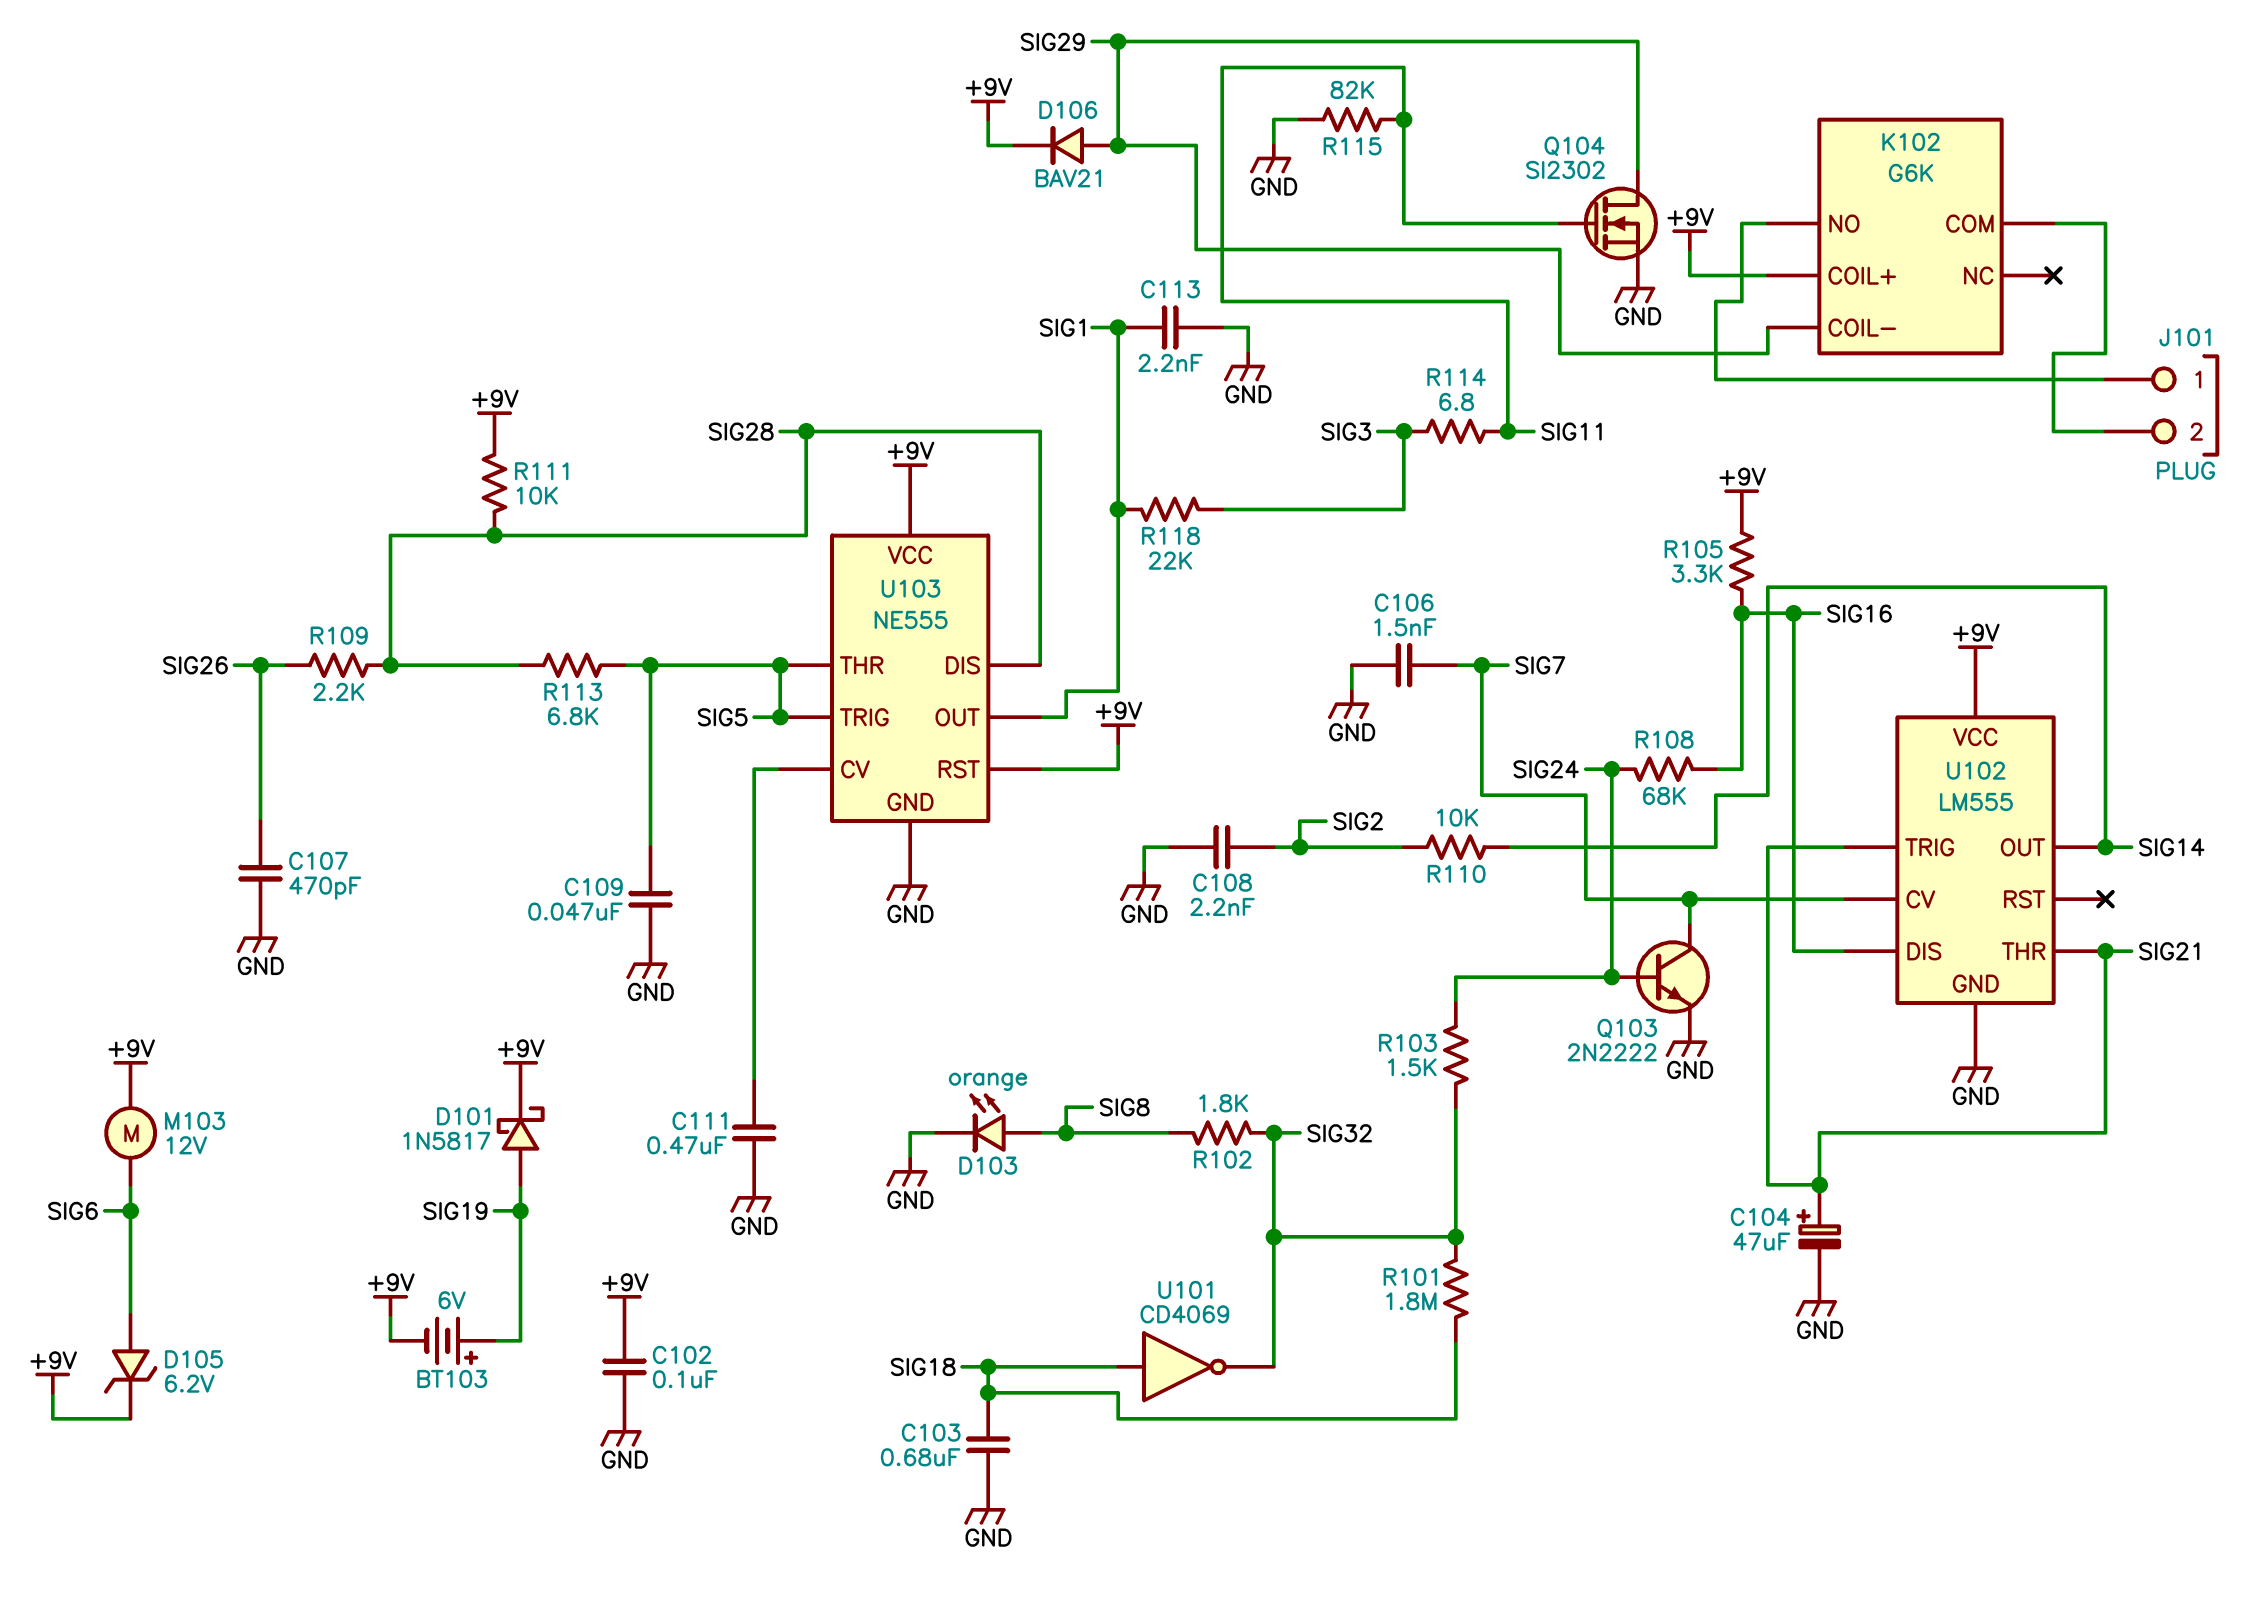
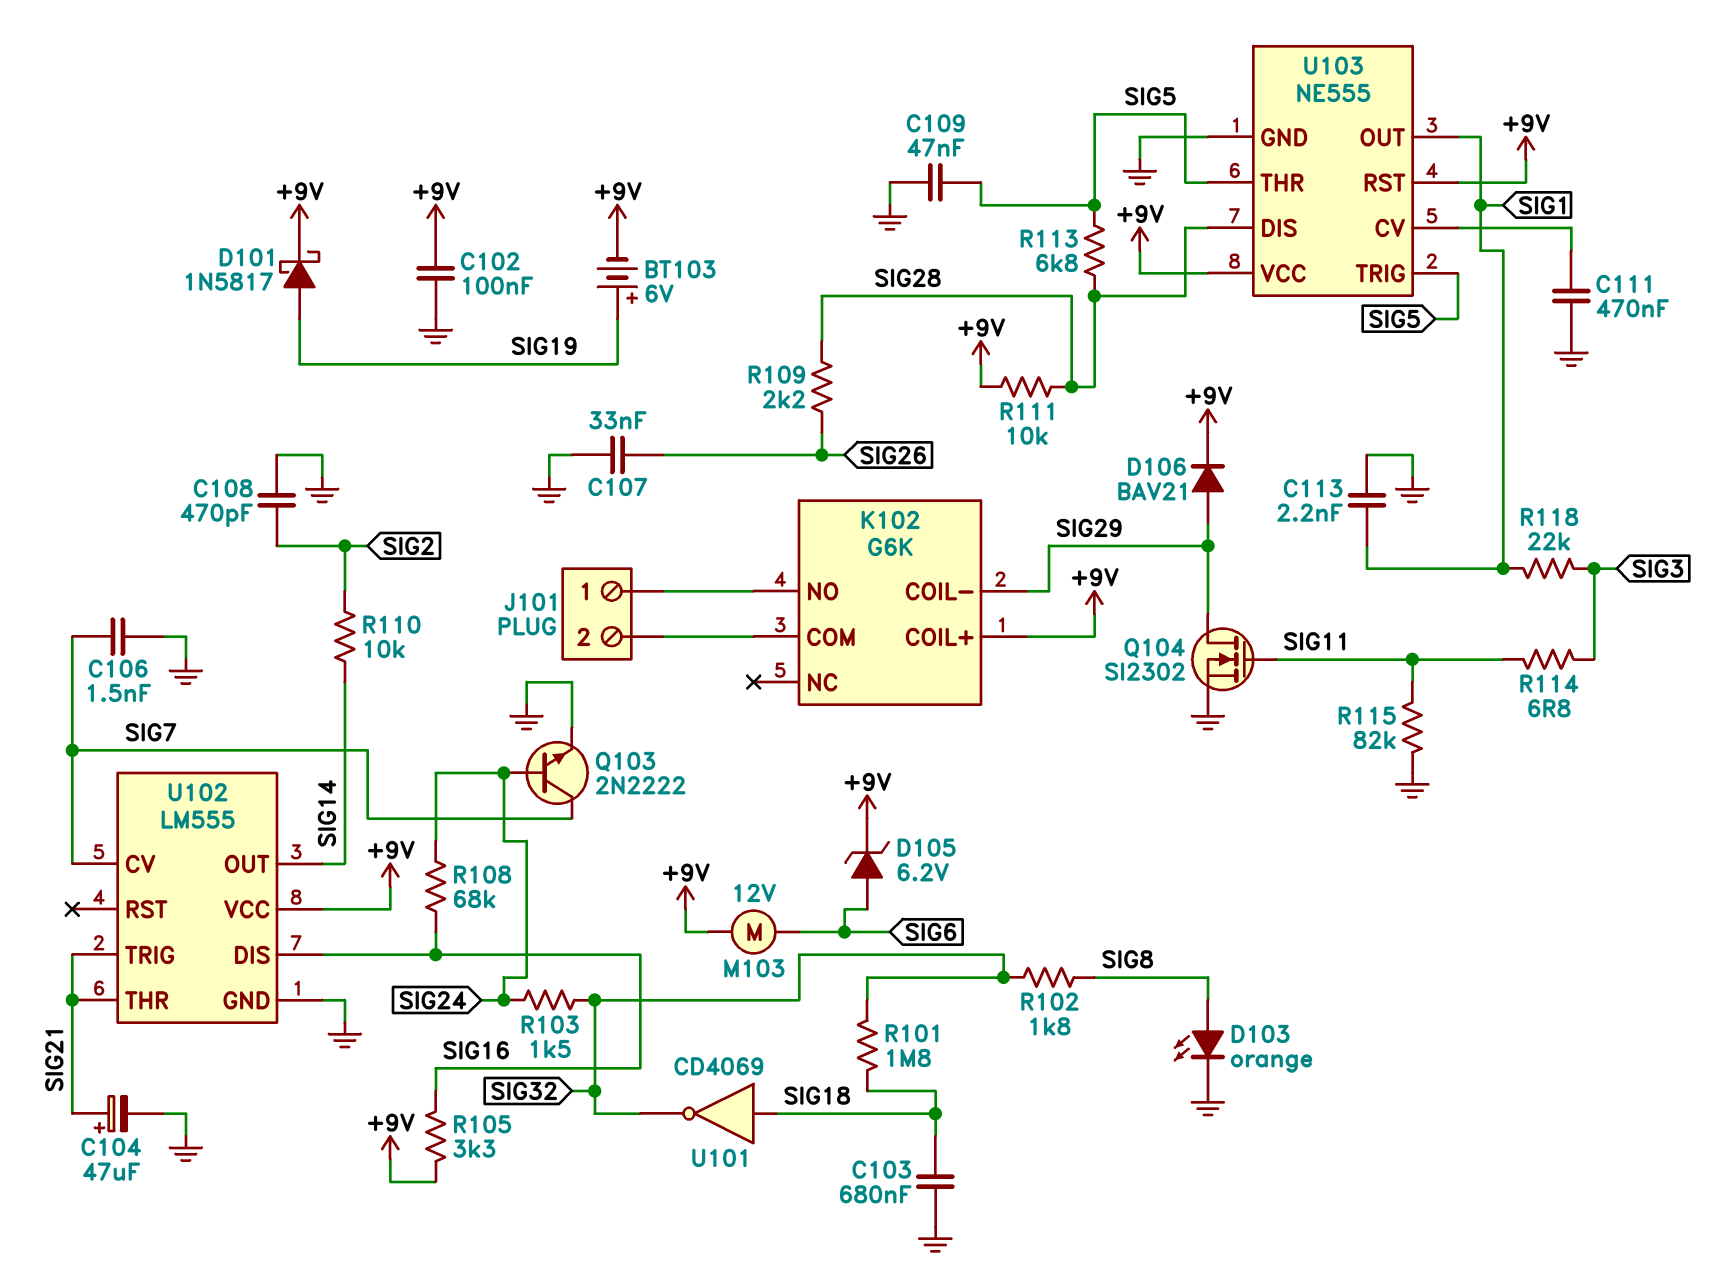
C107: 470pF (GND, SIG26) -> 33nF (GND, SIG26)
C108: 2.2nF (GND, SIG2) -> 470pF (GND, SIG2)

